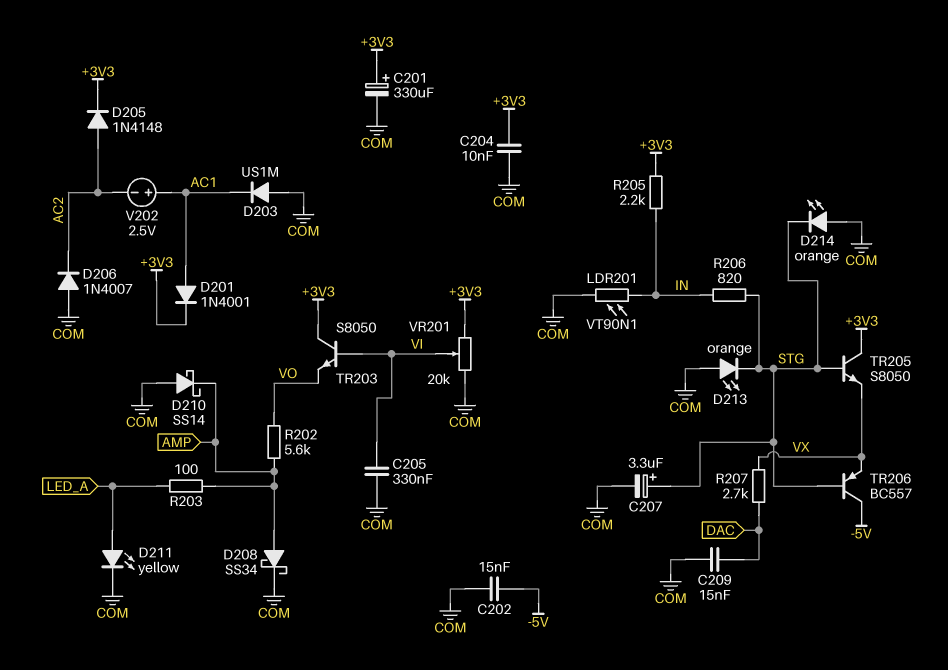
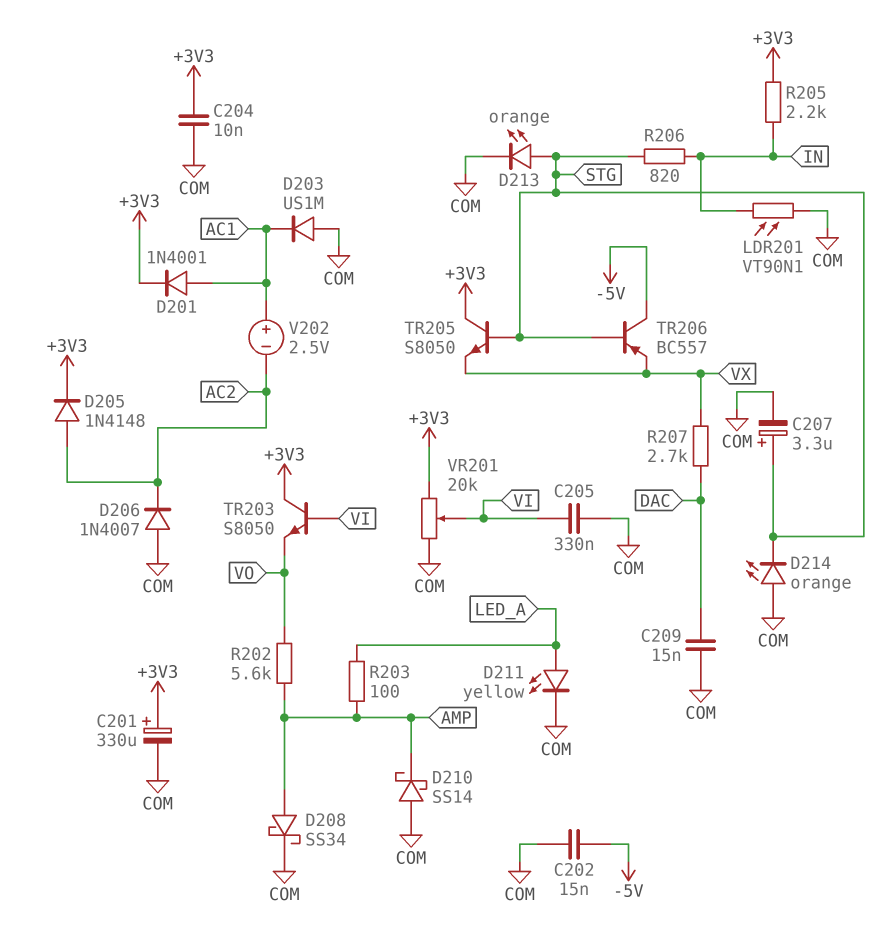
D213: LED orange (A COM, K STG) -> LED orange (A STG, K COM)

